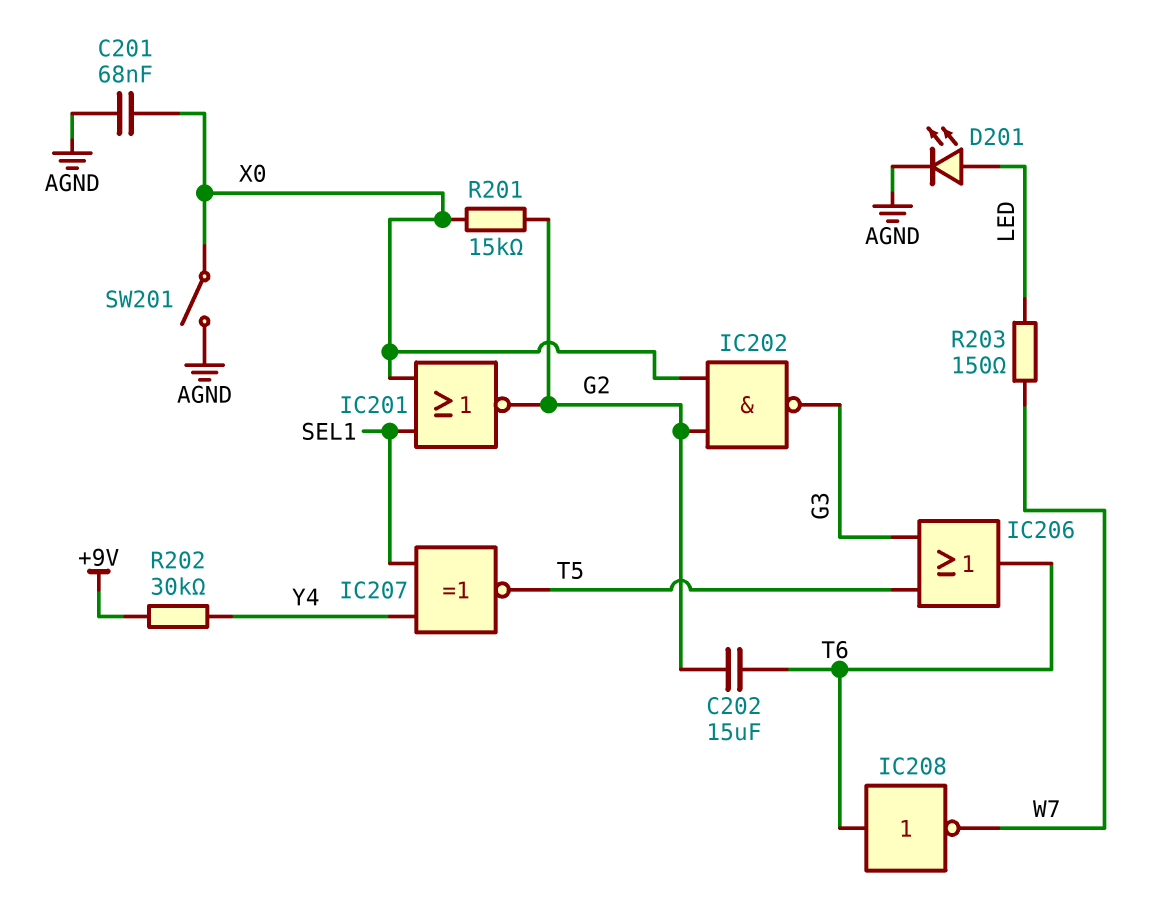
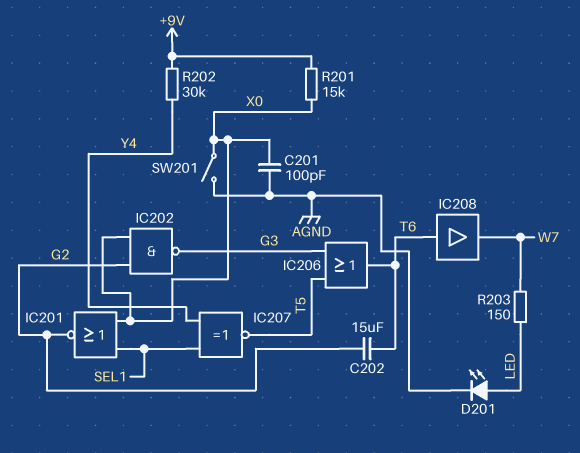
C201: 68nF (AGND, X0) -> 100pF (AGND, X0)
IC208: NOT (in T6, out W7) -> buffer (in T6, out W7)
R201: 15k (G2, X0) -> 15k (+9V, X0)

